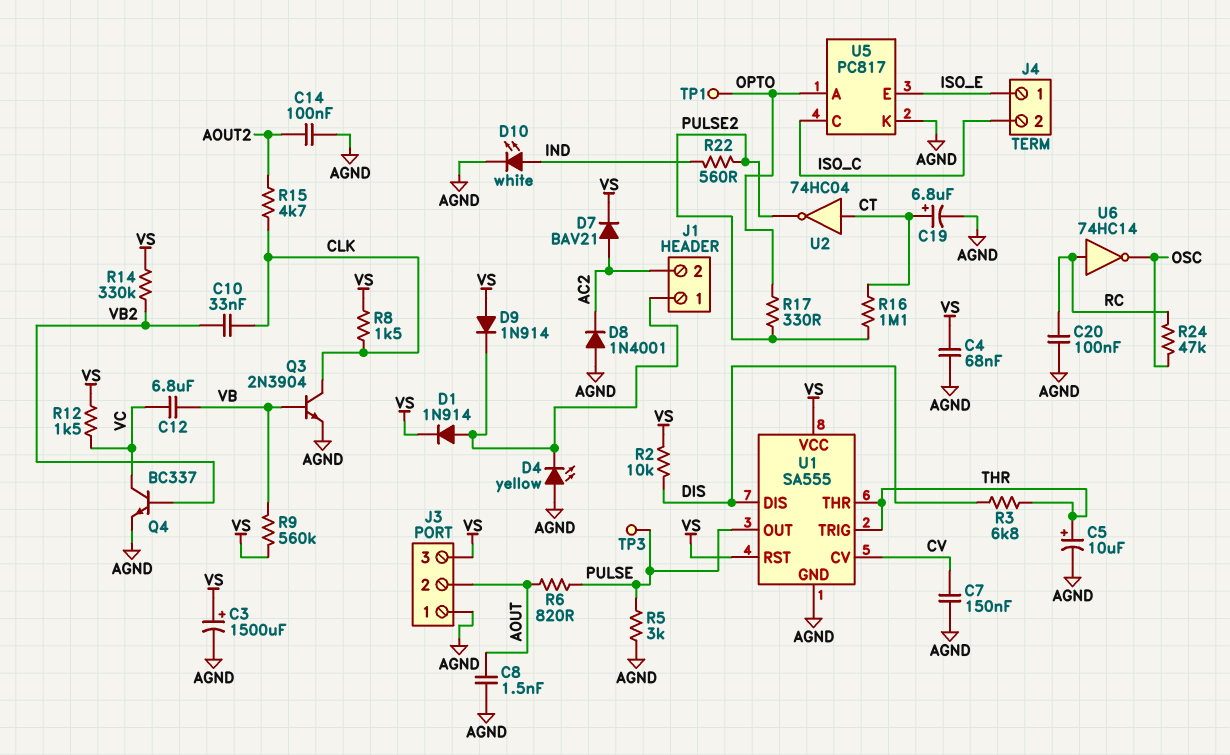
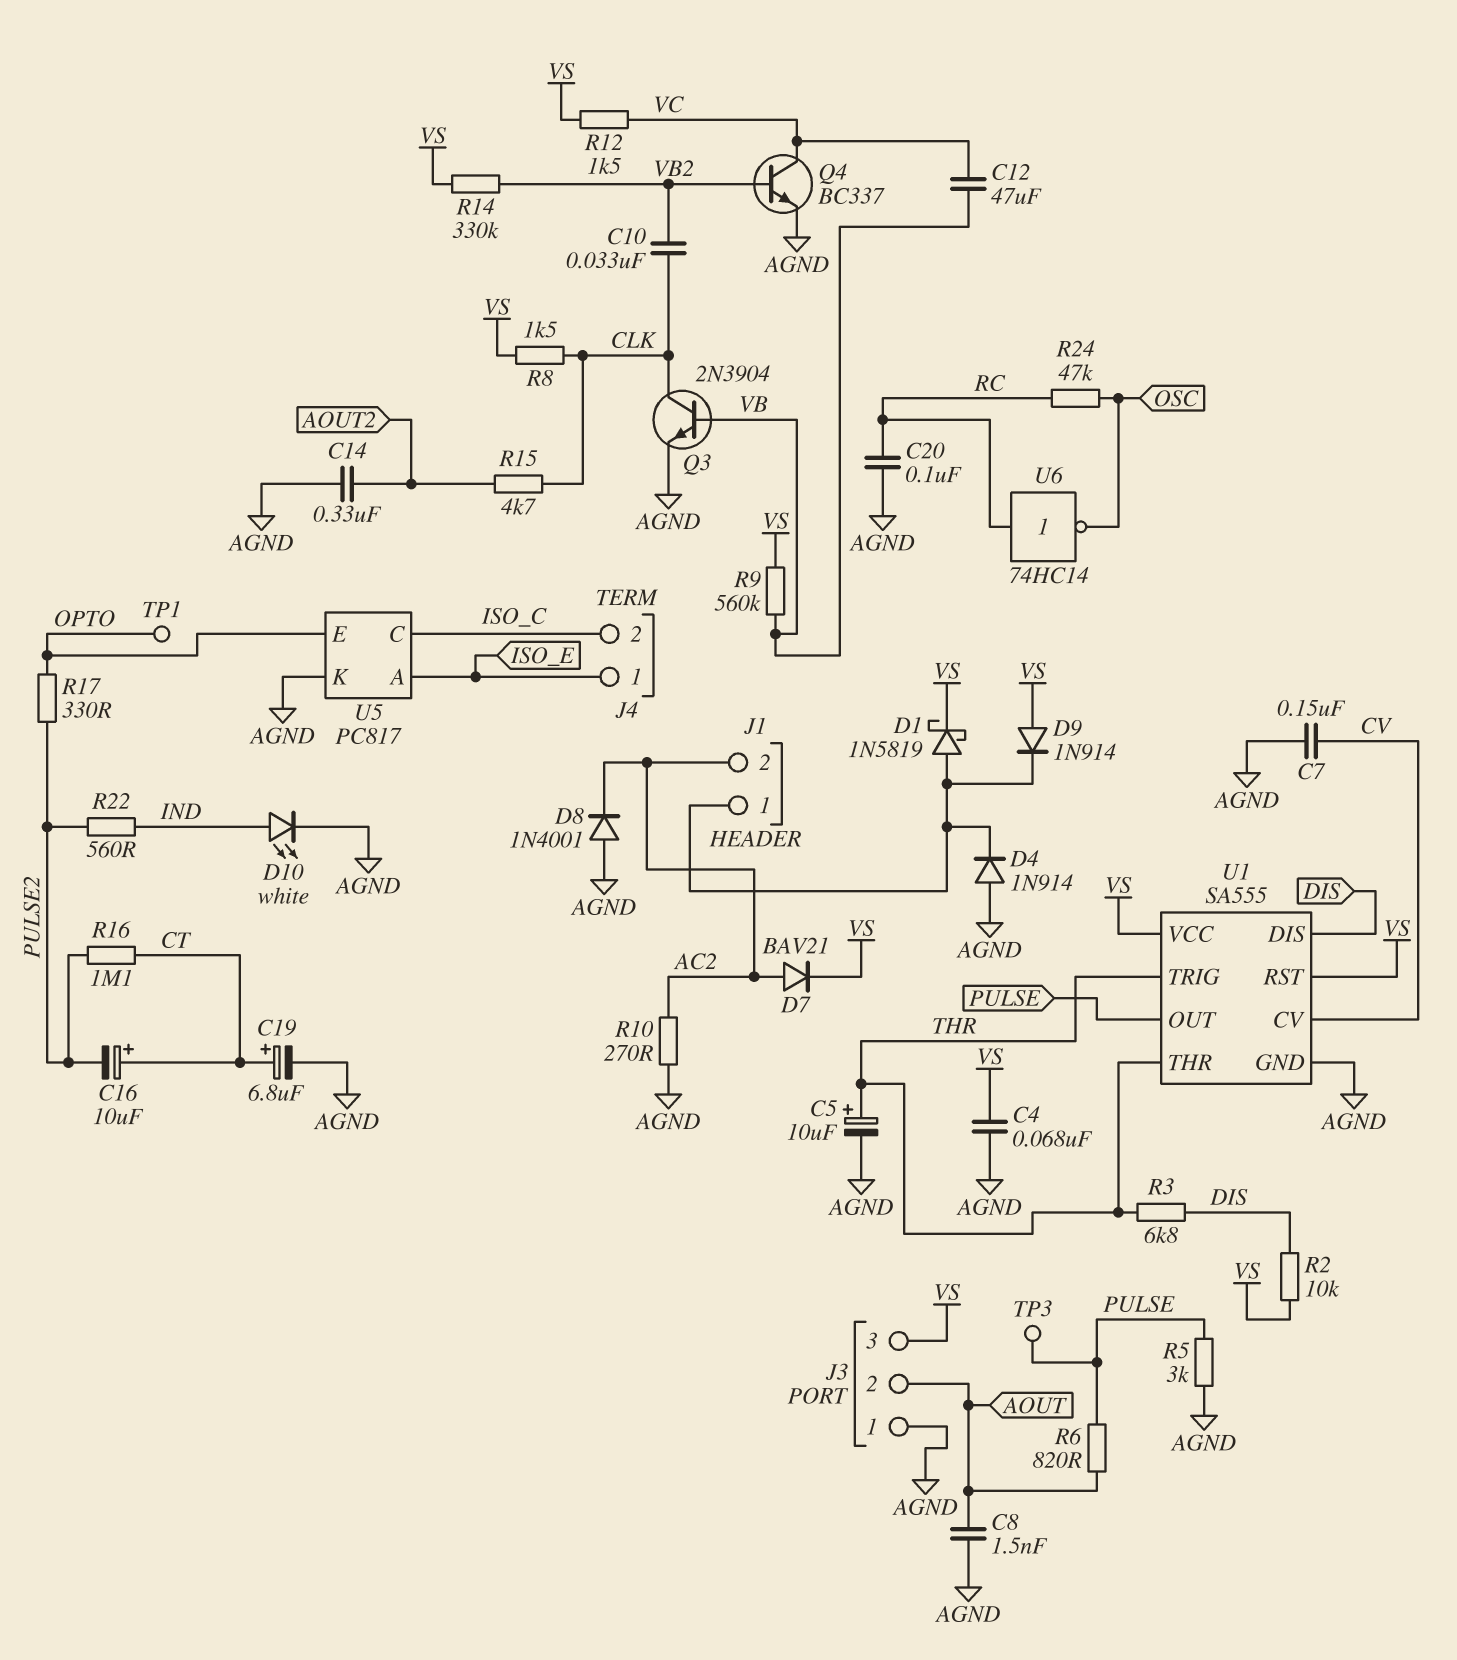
C3: 1500uF (plus VS, minus AGND) -> none
C12: 6.8uF (VB, VC) -> 47uF (VB, VC)
C14: 100nF (AGND, AOUT2) -> 330nF (AGND, AOUT2)
C16: none -> 10uF (plus CT, minus PULSE2)
D1: diode 1N914 (A J1/1, K VS) -> schottky 1N5819 (A J1/1, K VS)
D4: LED yellow (A AGND, K J1/1) -> diode 1N914 (A AGND, K J1/1)
R10: none -> 270 (AC2, AGND)
U2: NOT 74HC04 (in CT, out PULSE2) -> none
U5 pin A: OPTO -> ISO_E
U5 pin E: ISO_E -> OPTO

